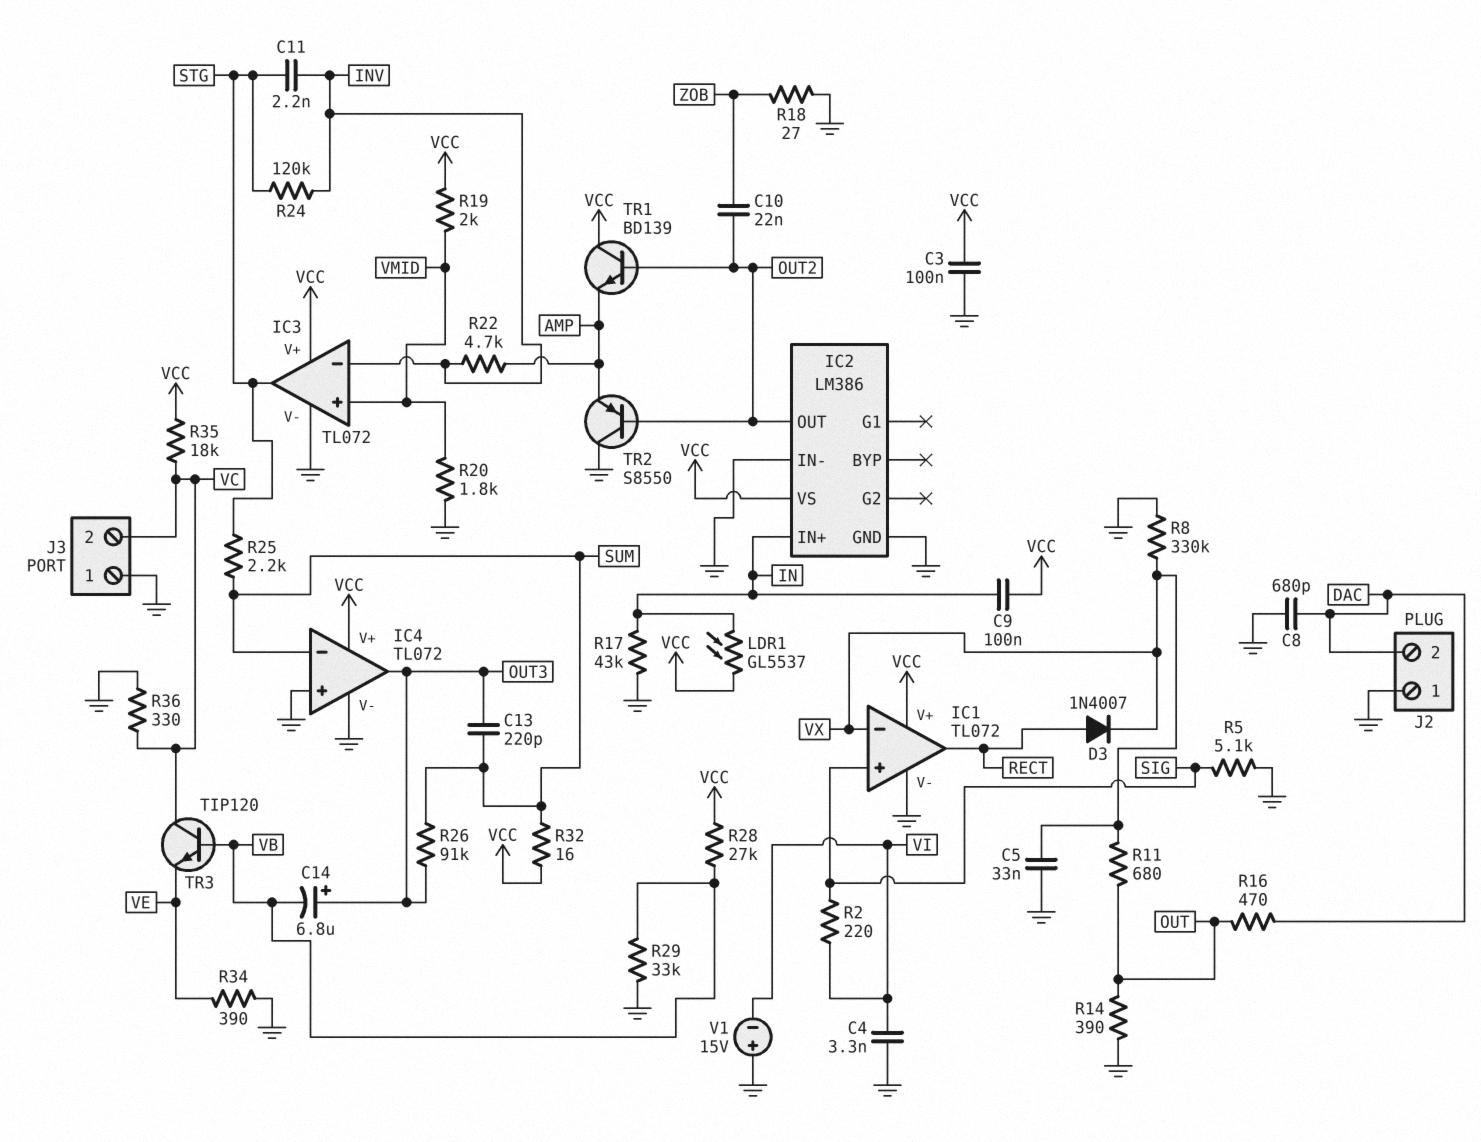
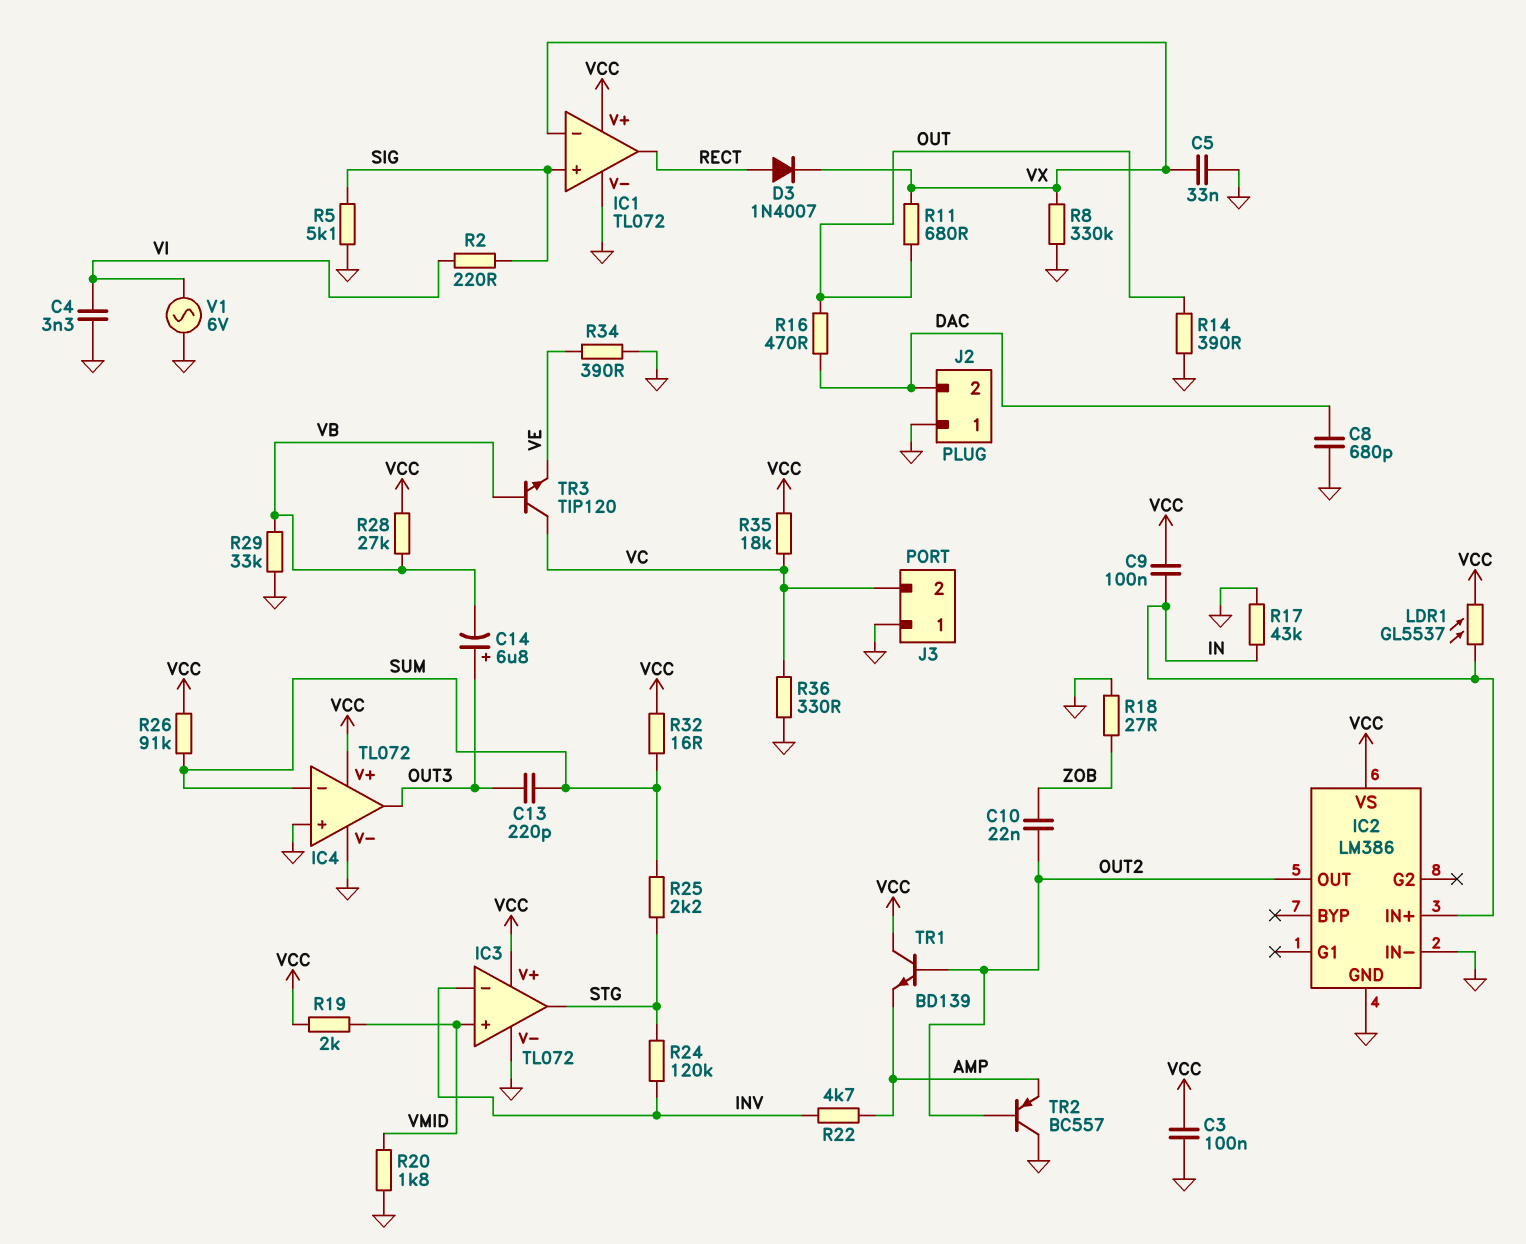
C11: 2.2nF (INV, STG) -> none
R26: 91k (OUT3, SUM) -> 91k (SUM, VCC)
TR2: PNP S8550 (B OUT2, C GND, E AMP) -> PNP BC557 (B OUT2, C GND, E AMP)
V1: 15V (plus GND, minus VI) -> AC 6V (GND, VI)

